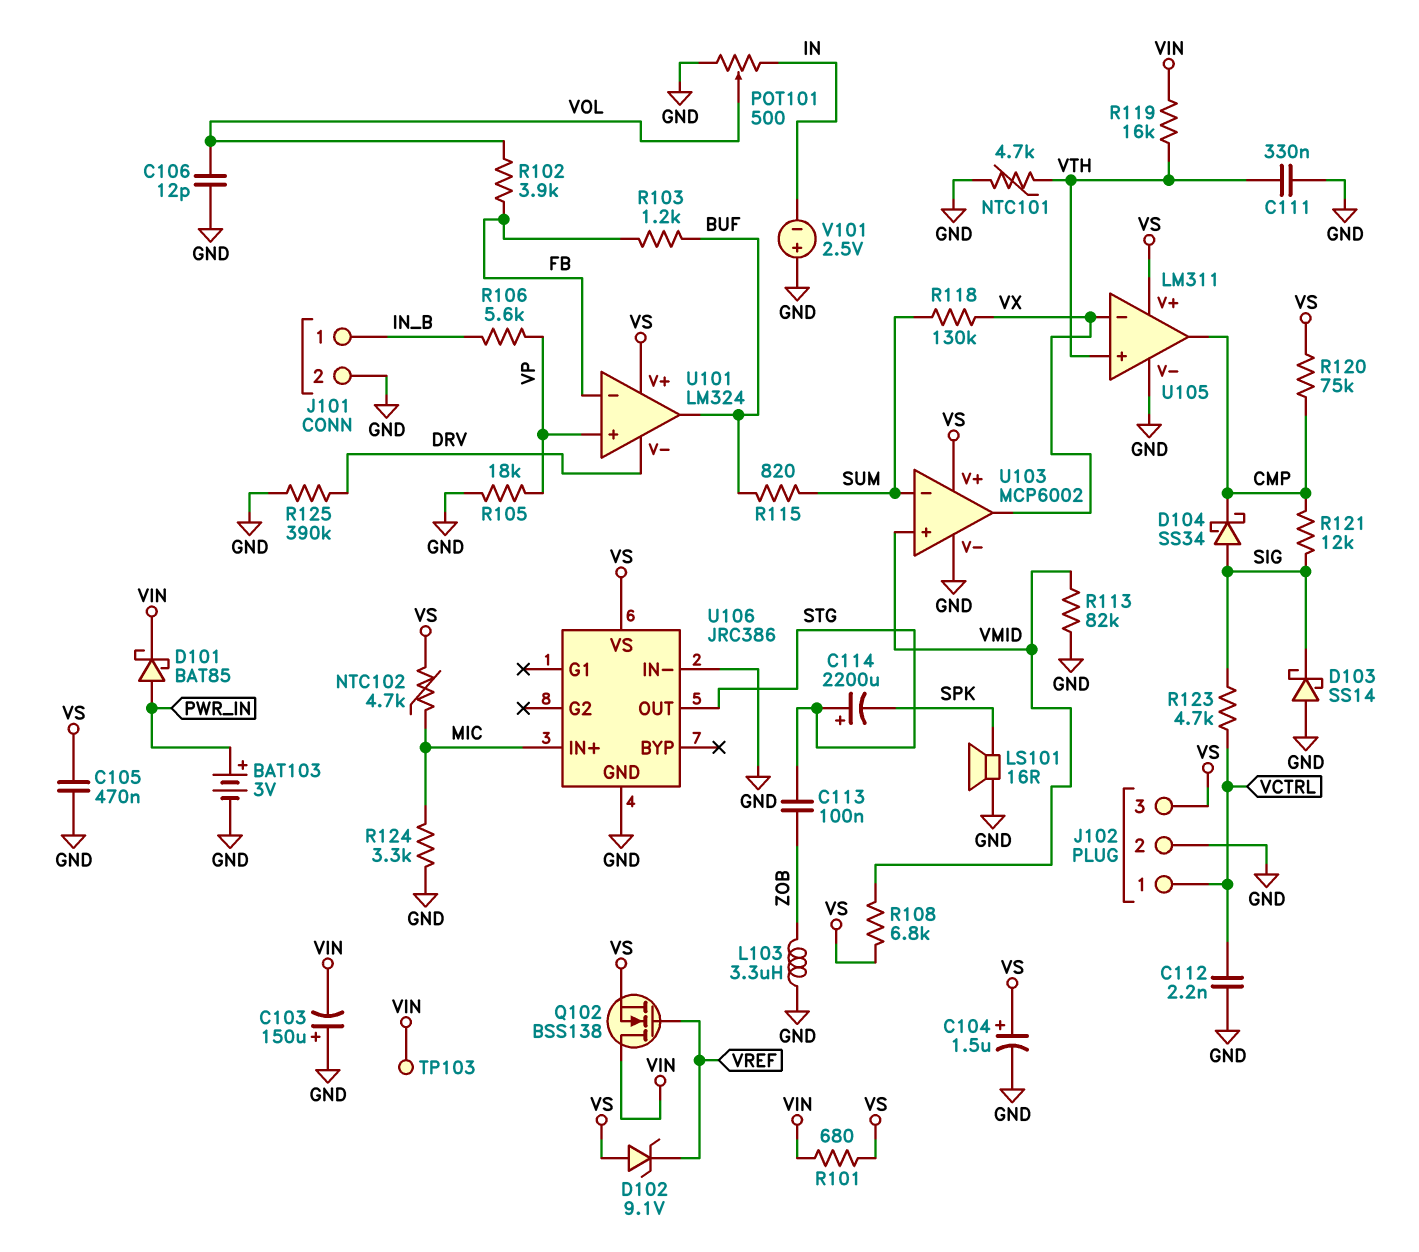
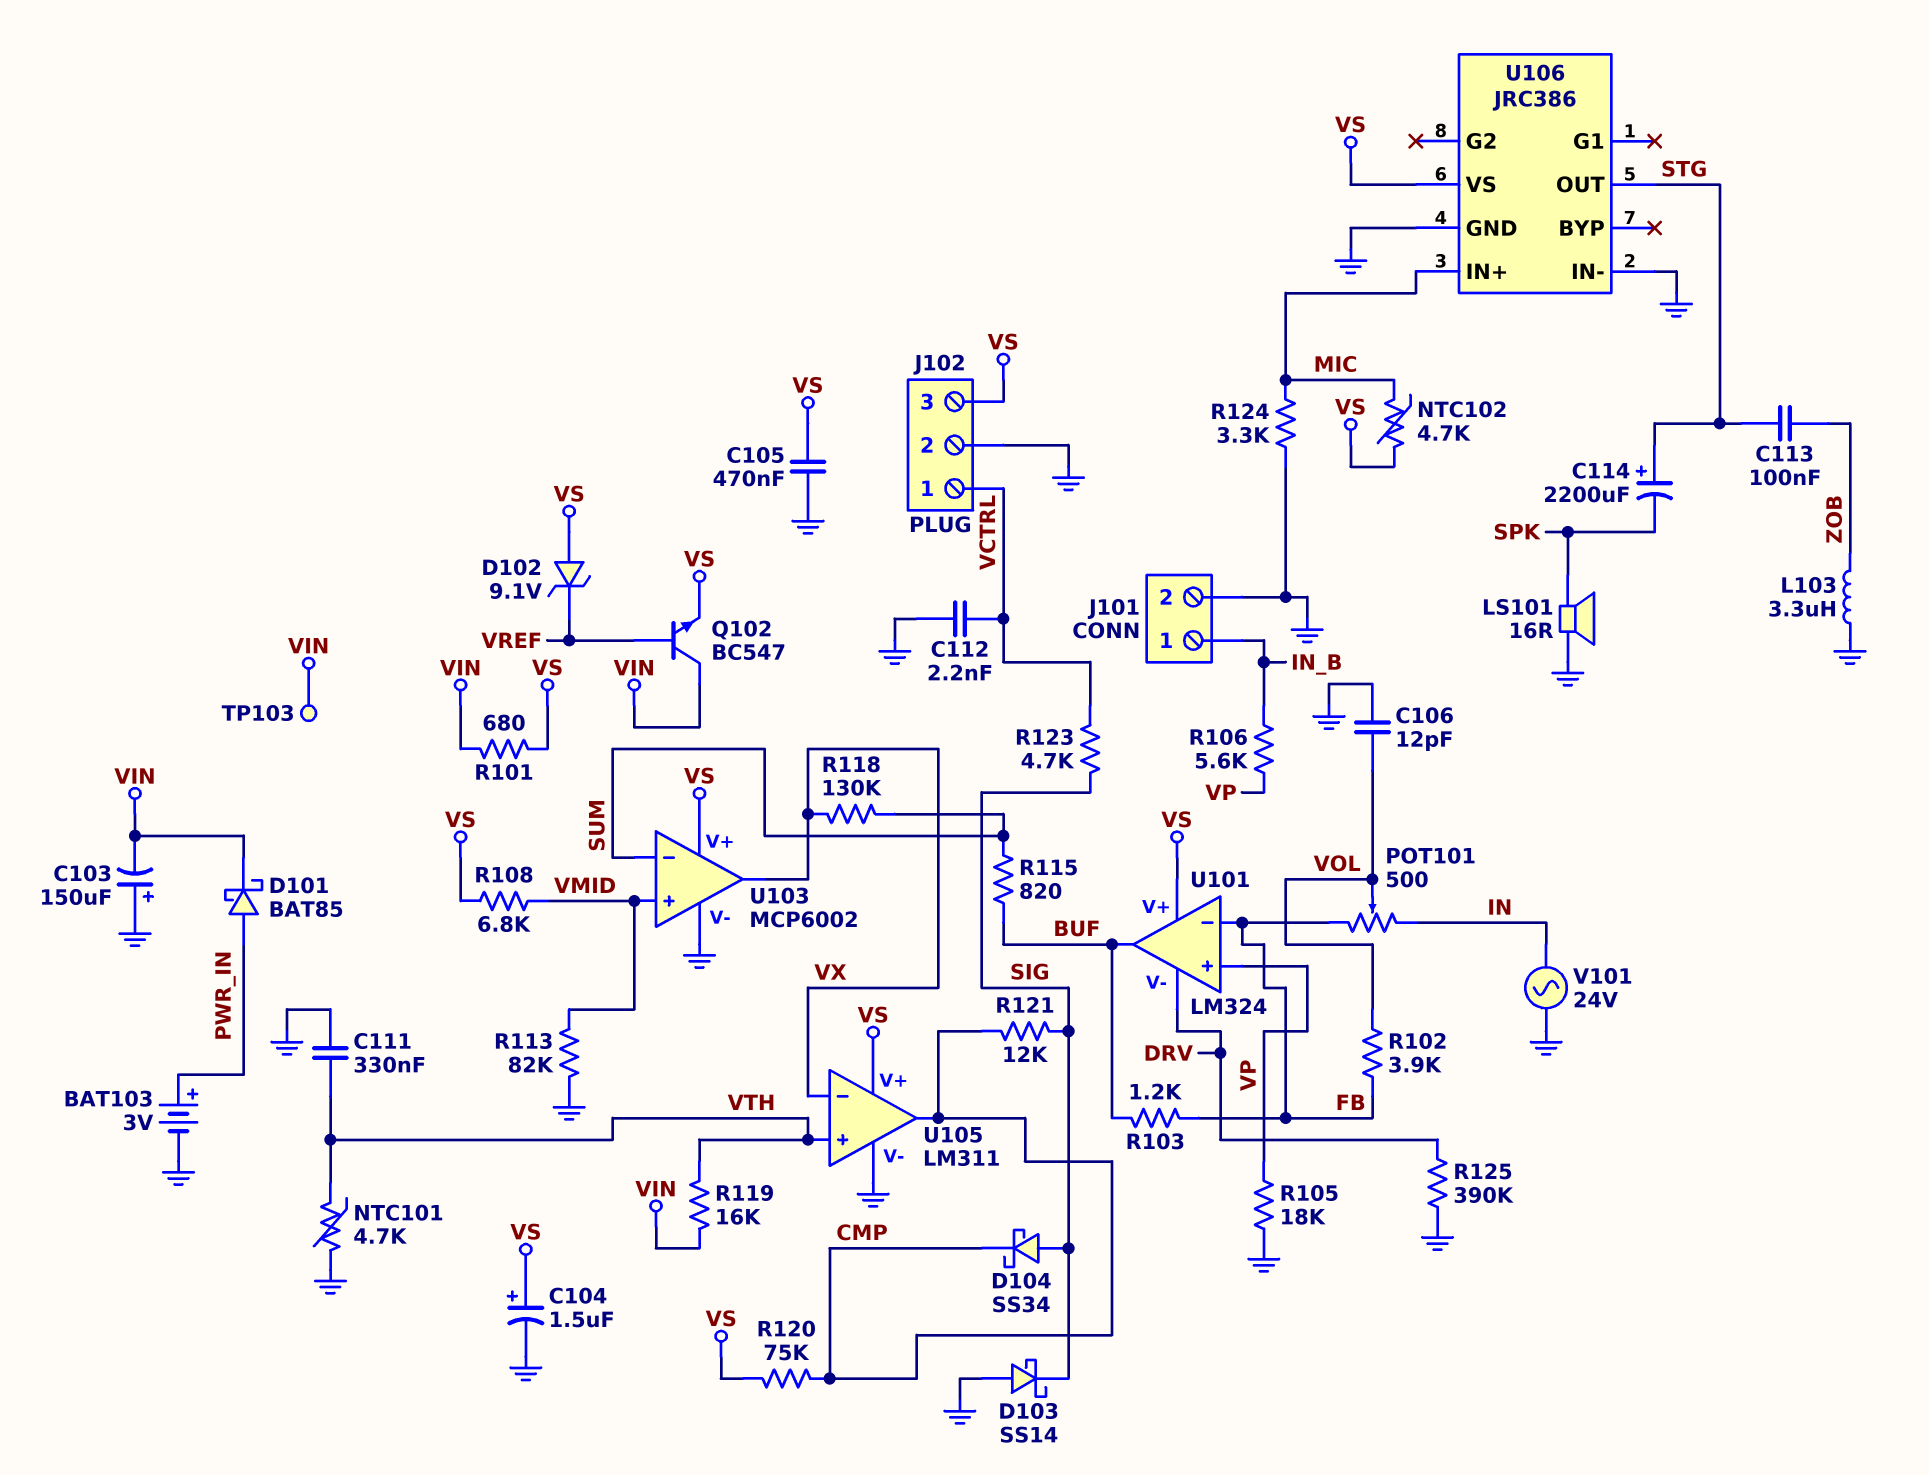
POT101: 500 (GND, IN, wiper VOL) -> 500 (FB, IN, wiper VOL)
Q102: NMOS BSS138 (G VREF, D VIN, S VS) -> NPN BC547 (B VREF, C VIN, E VS)
V101: 2.5V (plus GND, minus IN) -> AC 24V (GND, IN)

